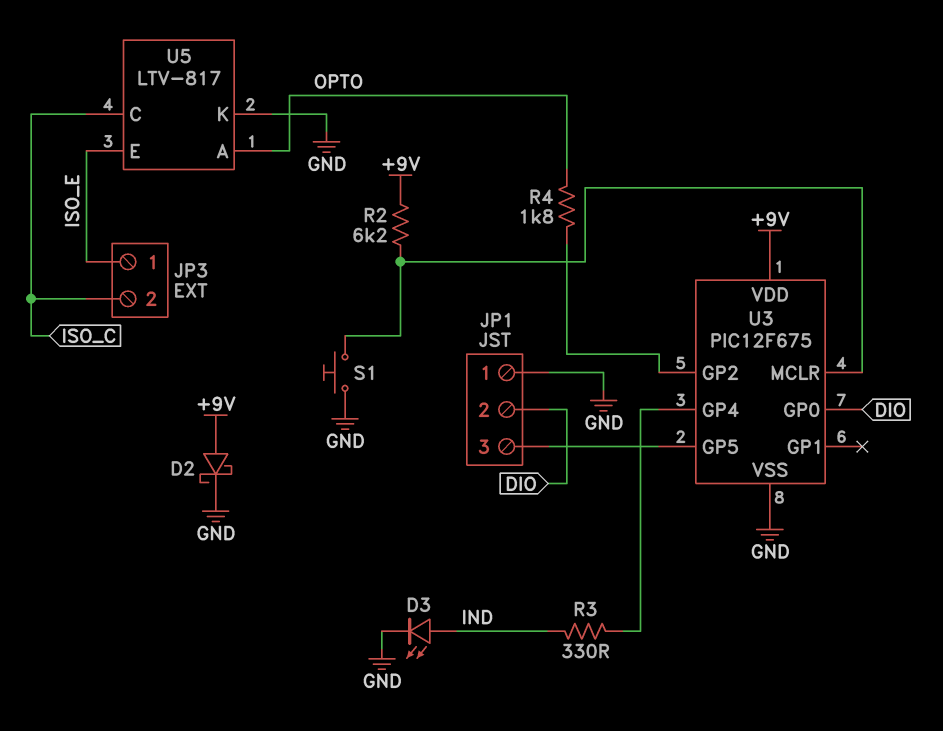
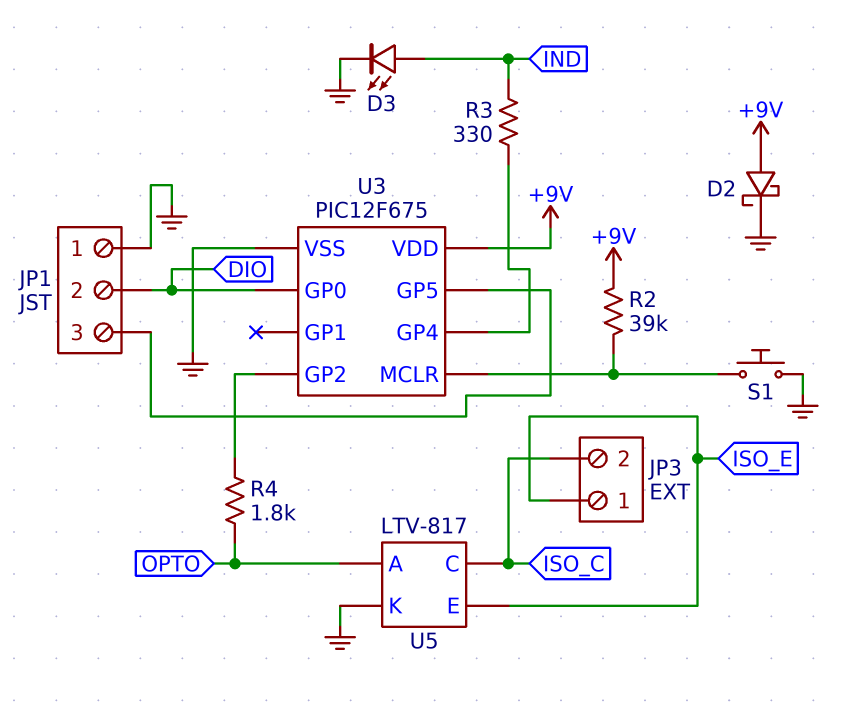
R2: 6.2k (+9V, U3/MCLR) -> 39k (+9V, U3/MCLR)

